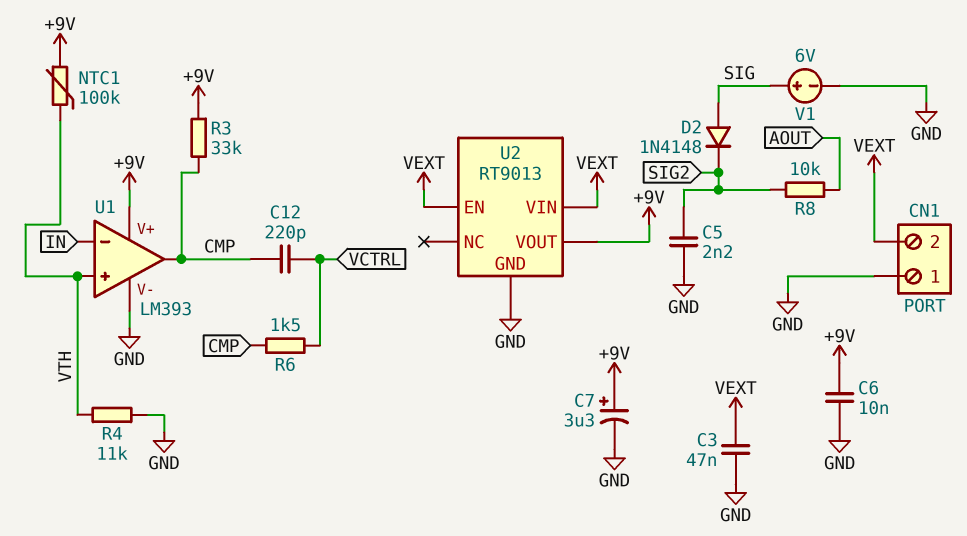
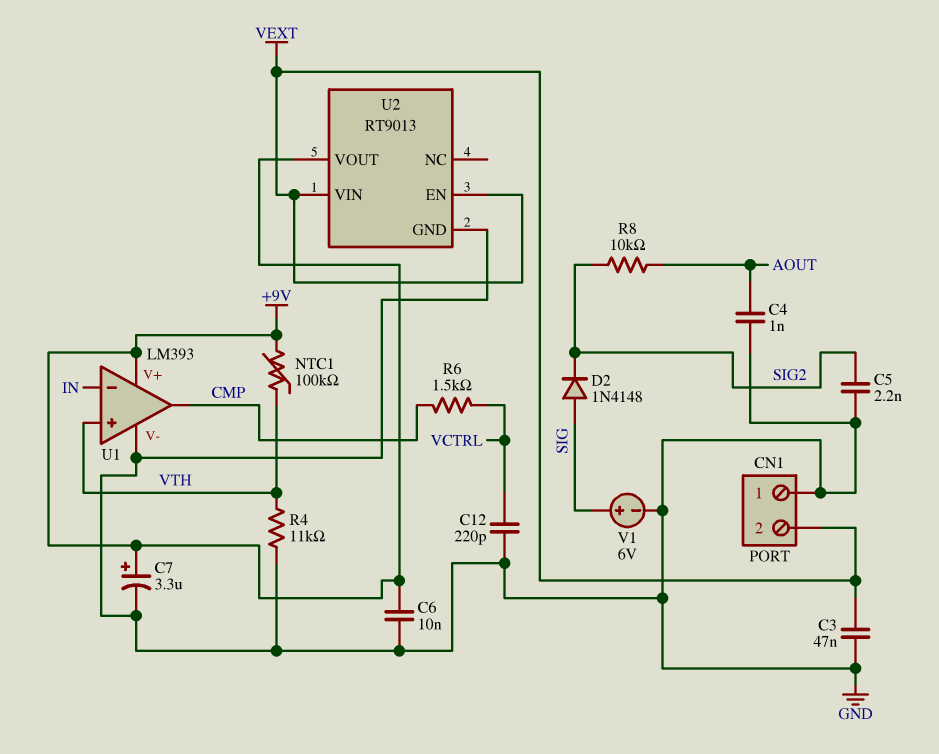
C4: none -> 1nF (AOUT, GND)
C12: 220pF (CMP, VCTRL) -> 220pF (GND, VCTRL)
R3: 33k (+9V, CMP) -> none

